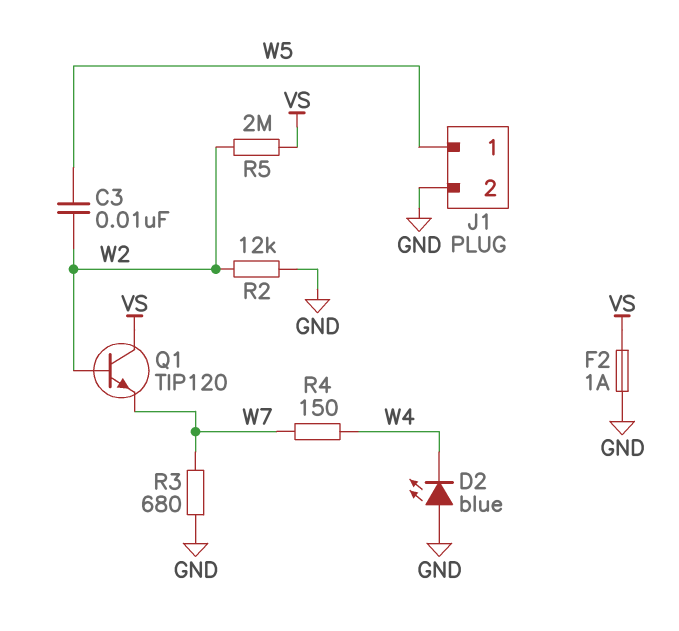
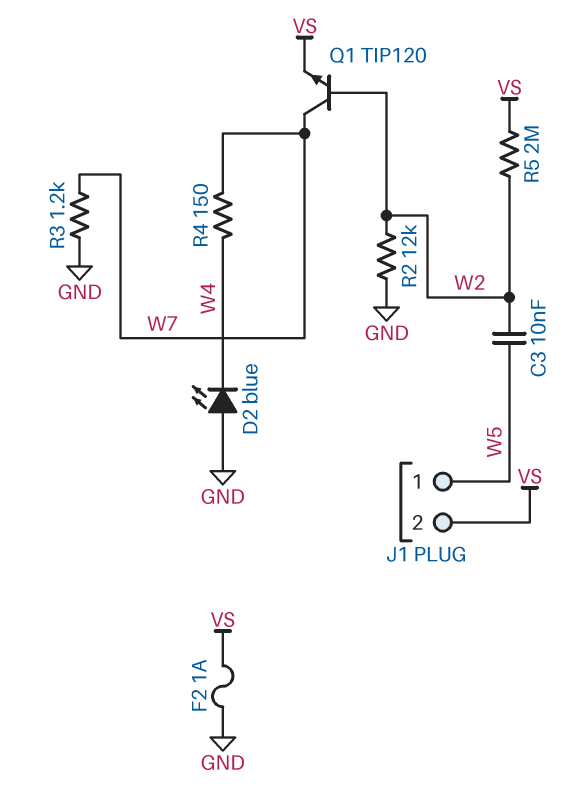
J1 pin 2: GND -> VS
Q1: NPN TIP120 (B W2, C VS, E W7) -> NPN TIP120 (B W2, C W7, E VS)
R3: 680 (GND, W7) -> 1.2k (GND, W7)

